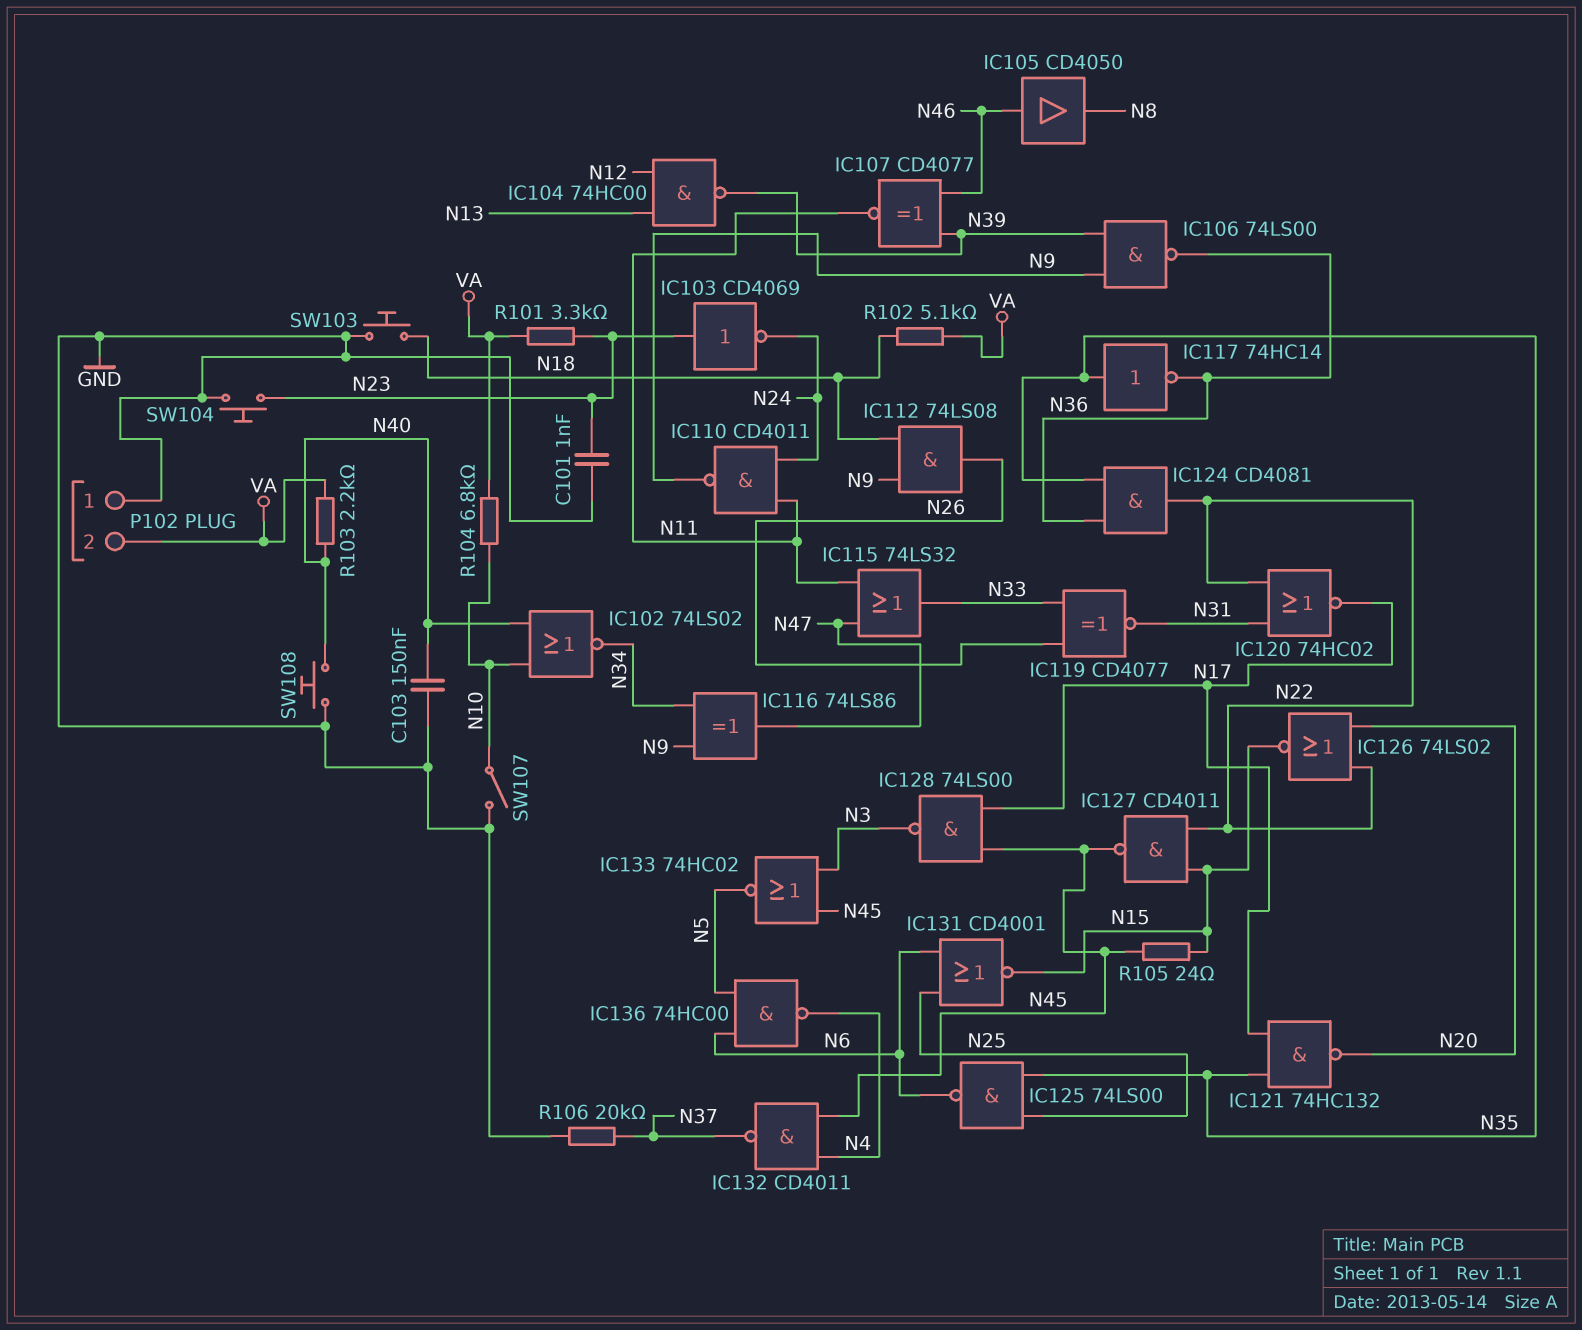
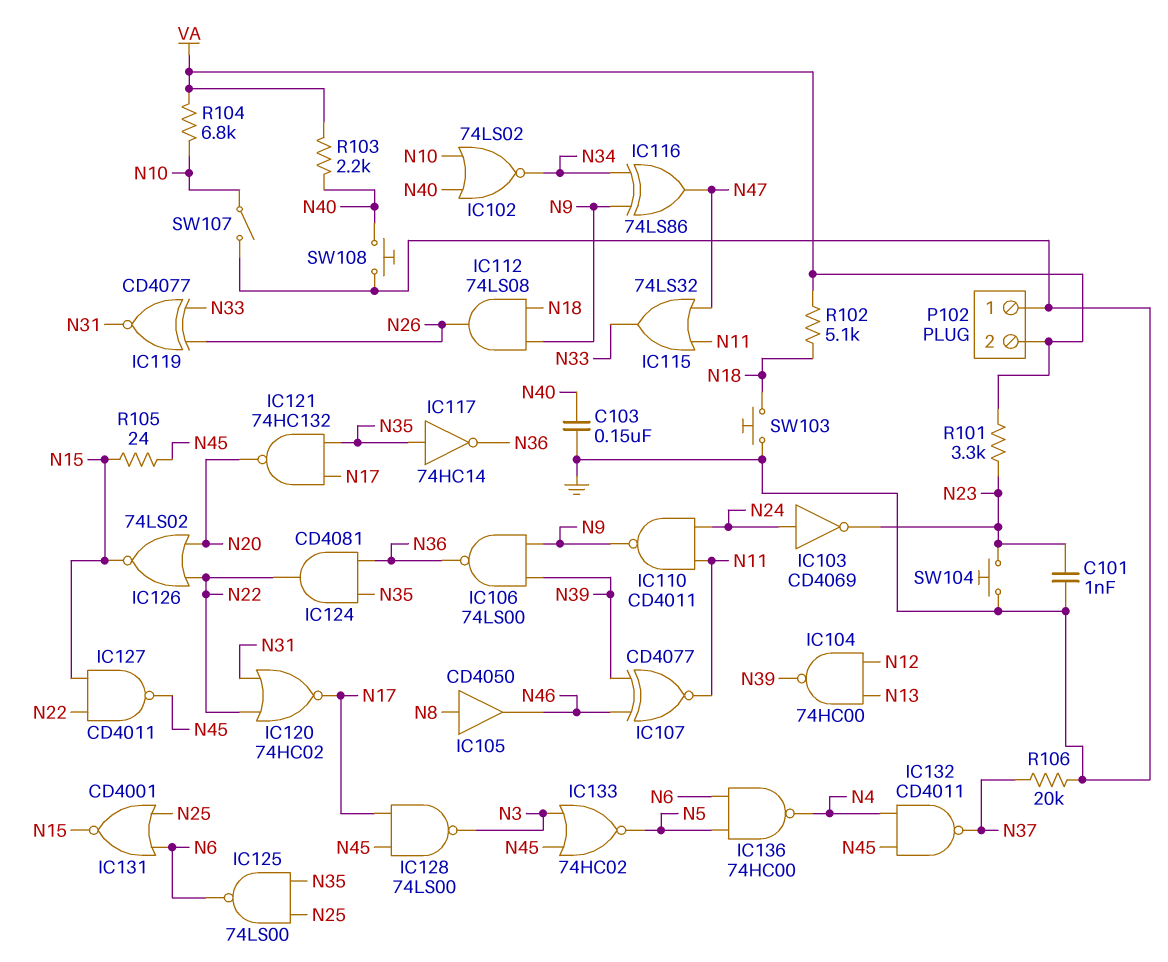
IC103: NOT CD4069 (in N23, out N24) -> NOT CD4069 (in N24, out N23)
IC105: buffer CD4050 (in N46, out N8) -> buffer CD4050 (in N8, out N46)

